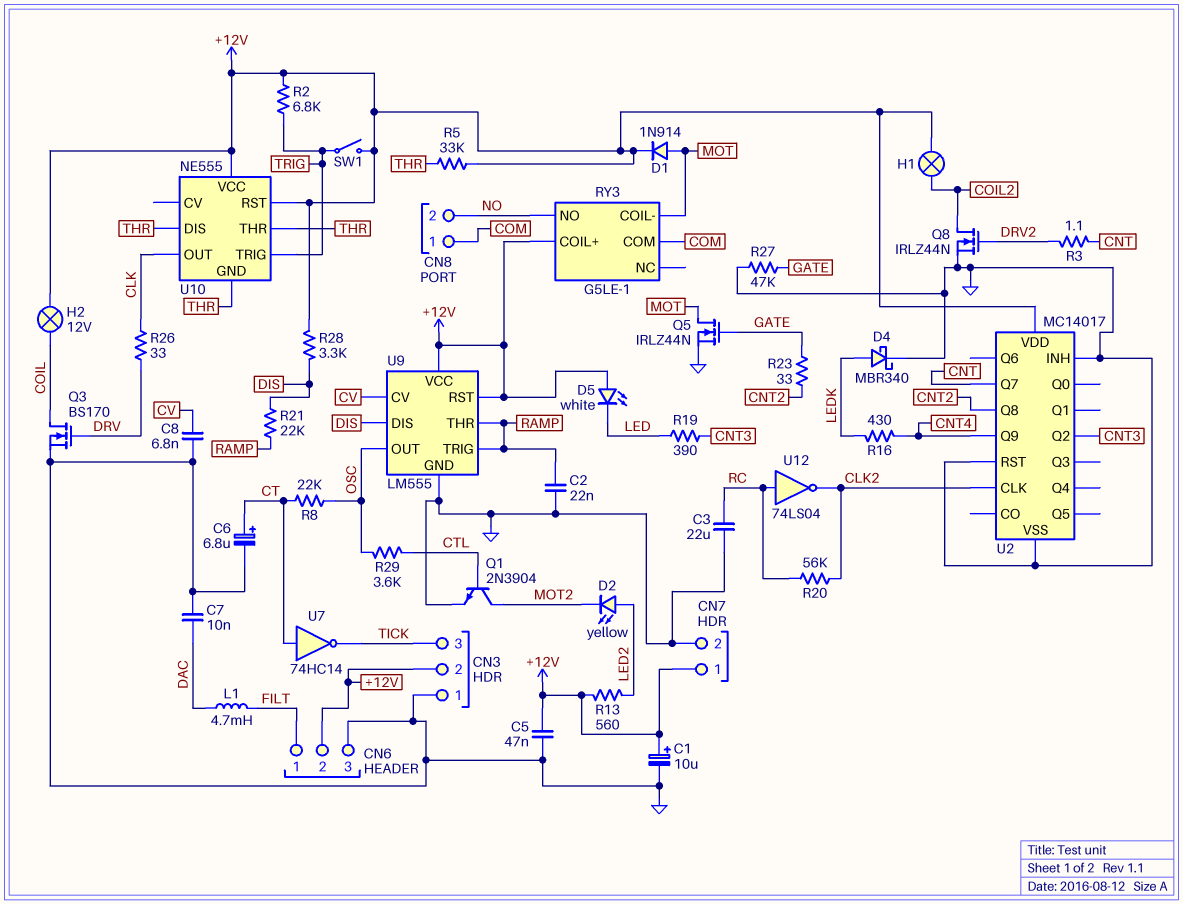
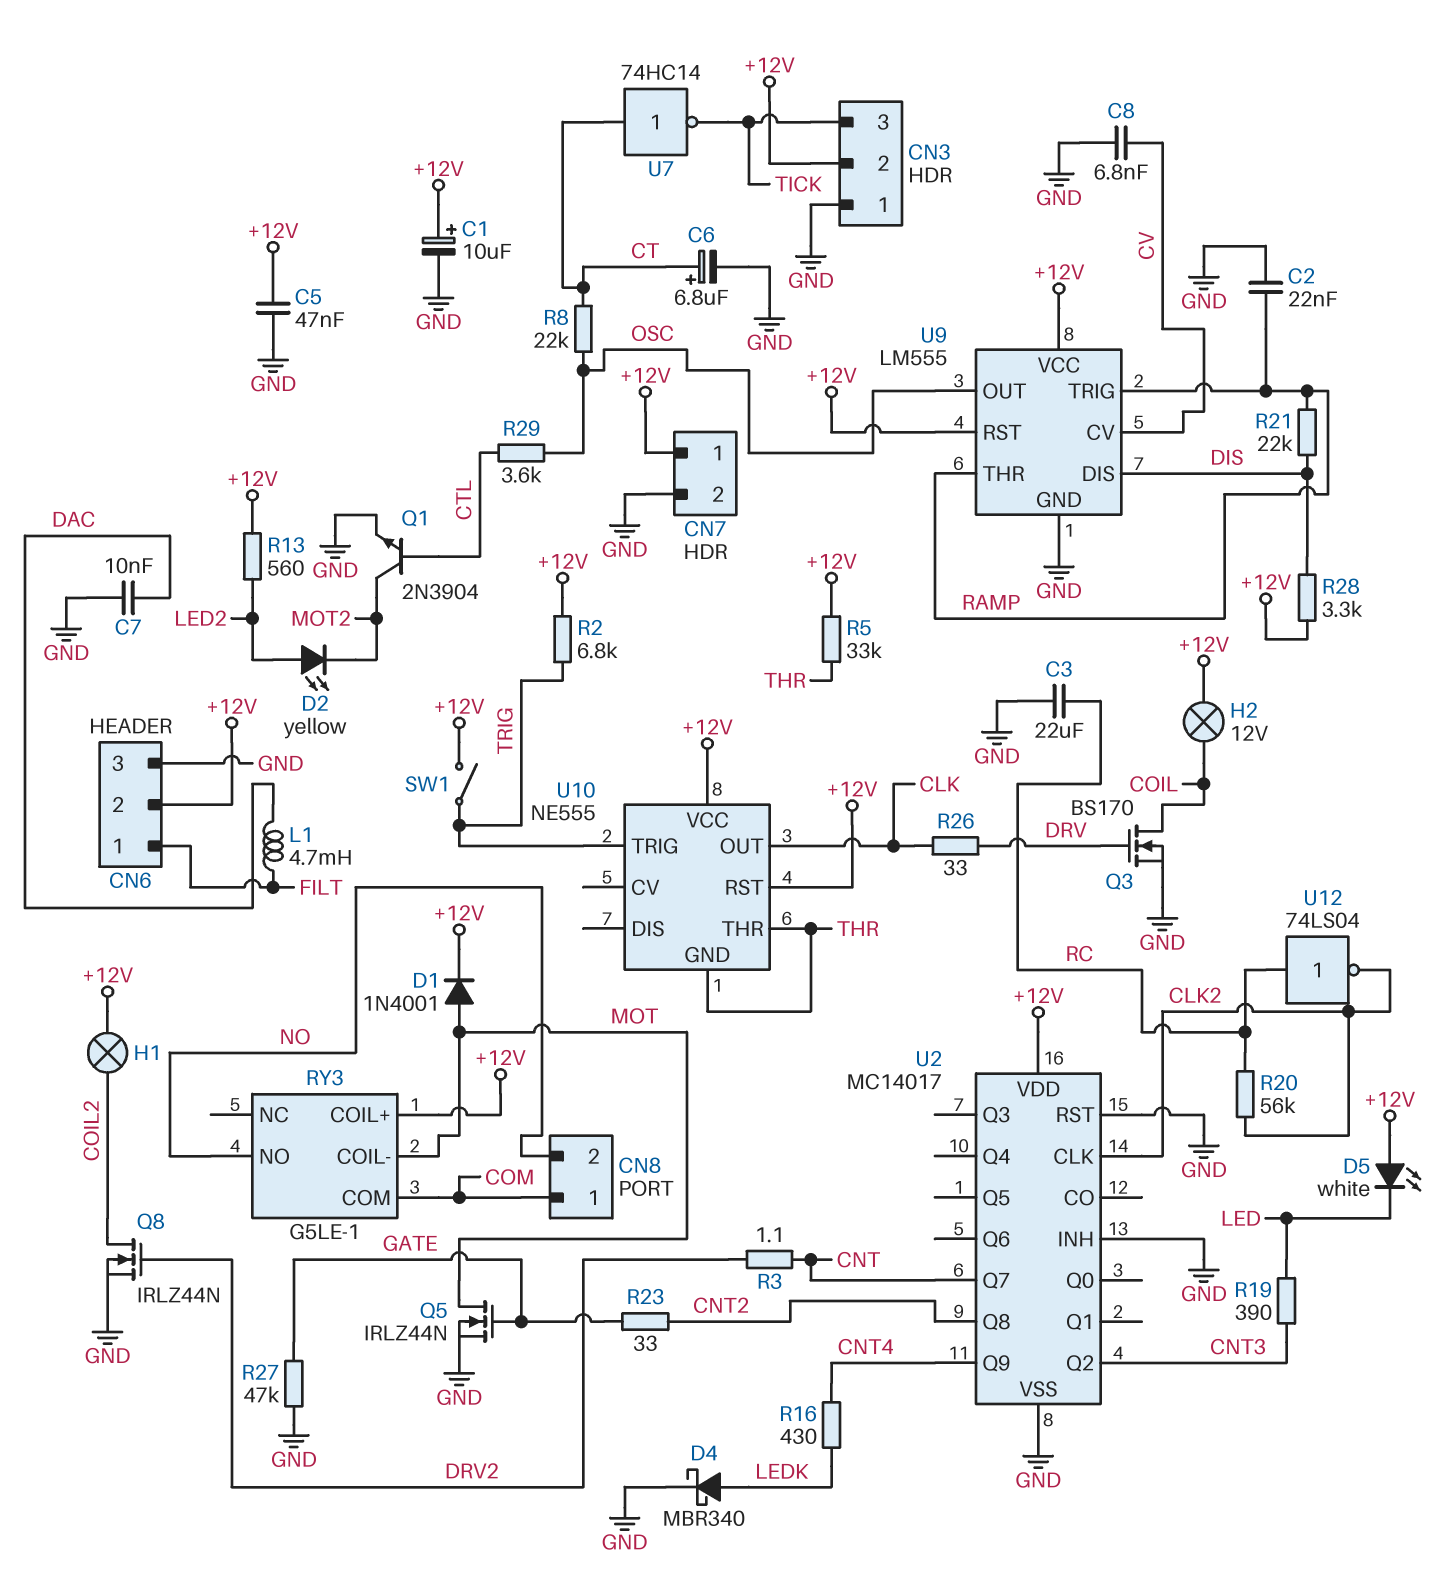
D1: diode 1N914 (A MOT, K +12V) -> diode 1N4001 (A MOT, K +12V)
U10 pin DIS: THR -> none

